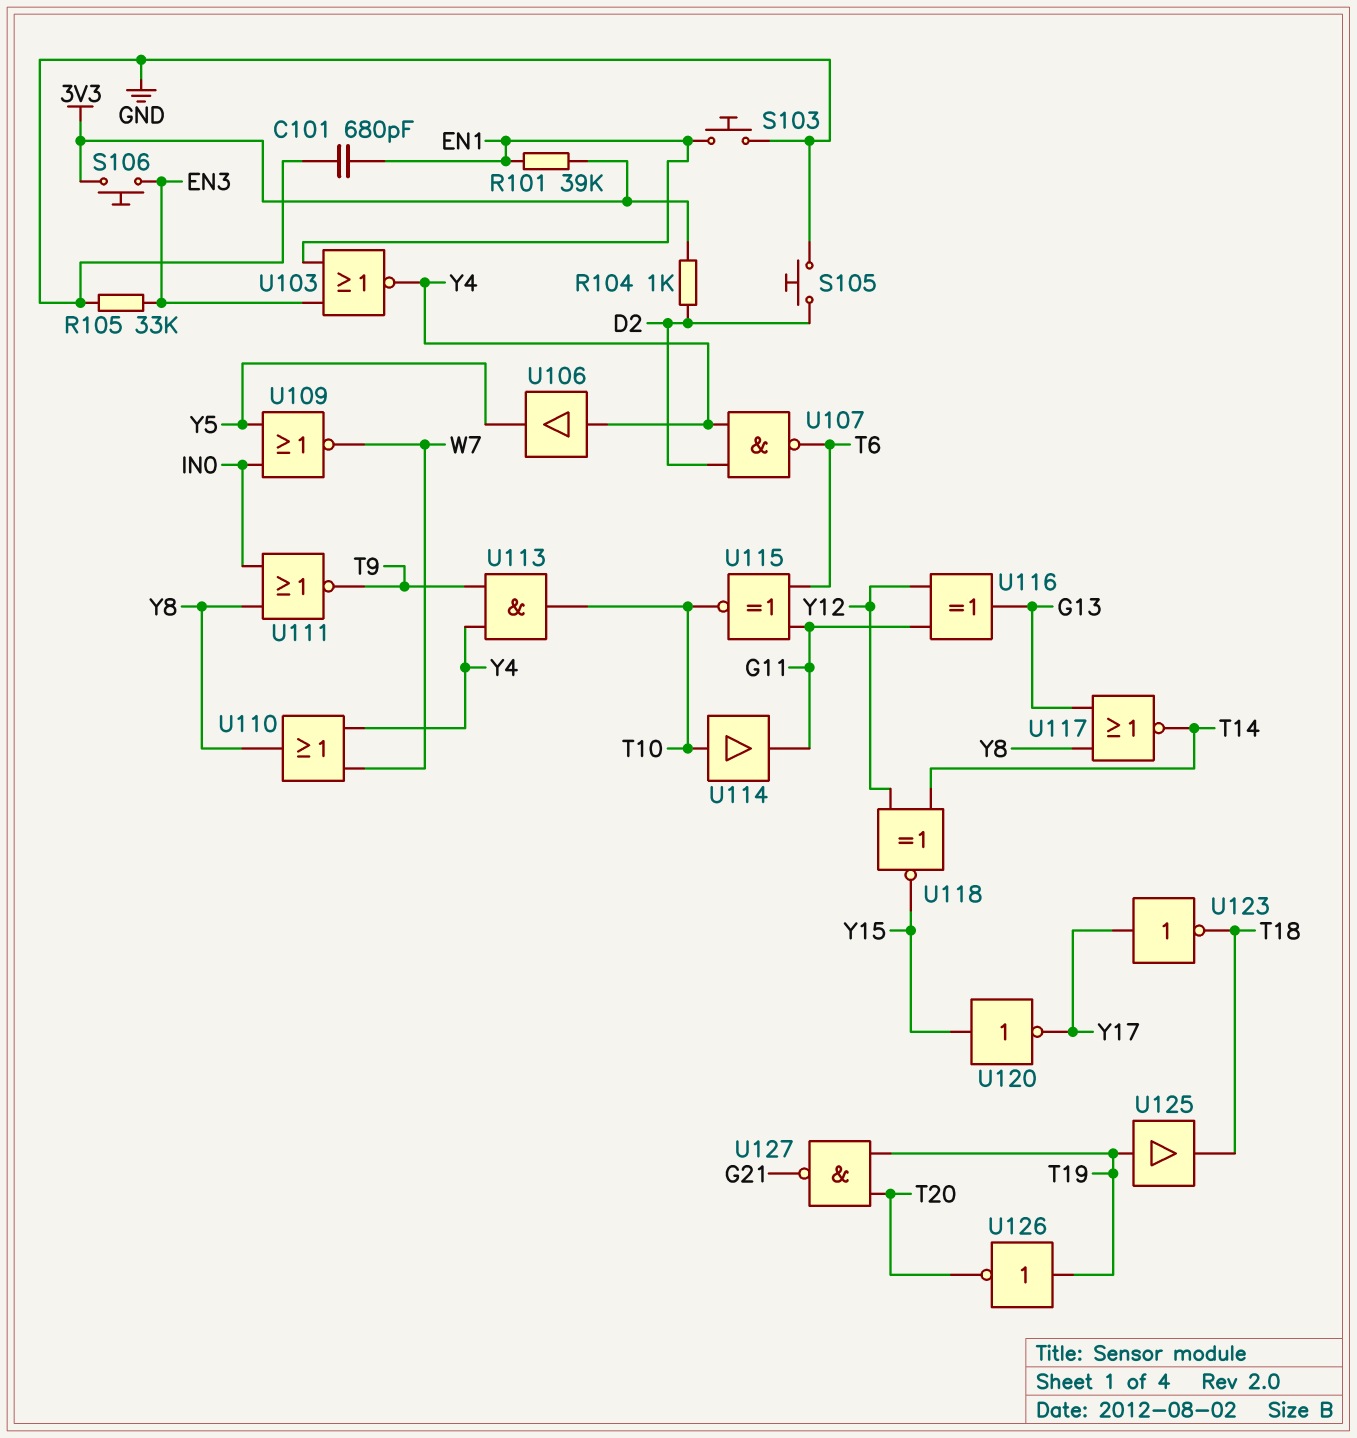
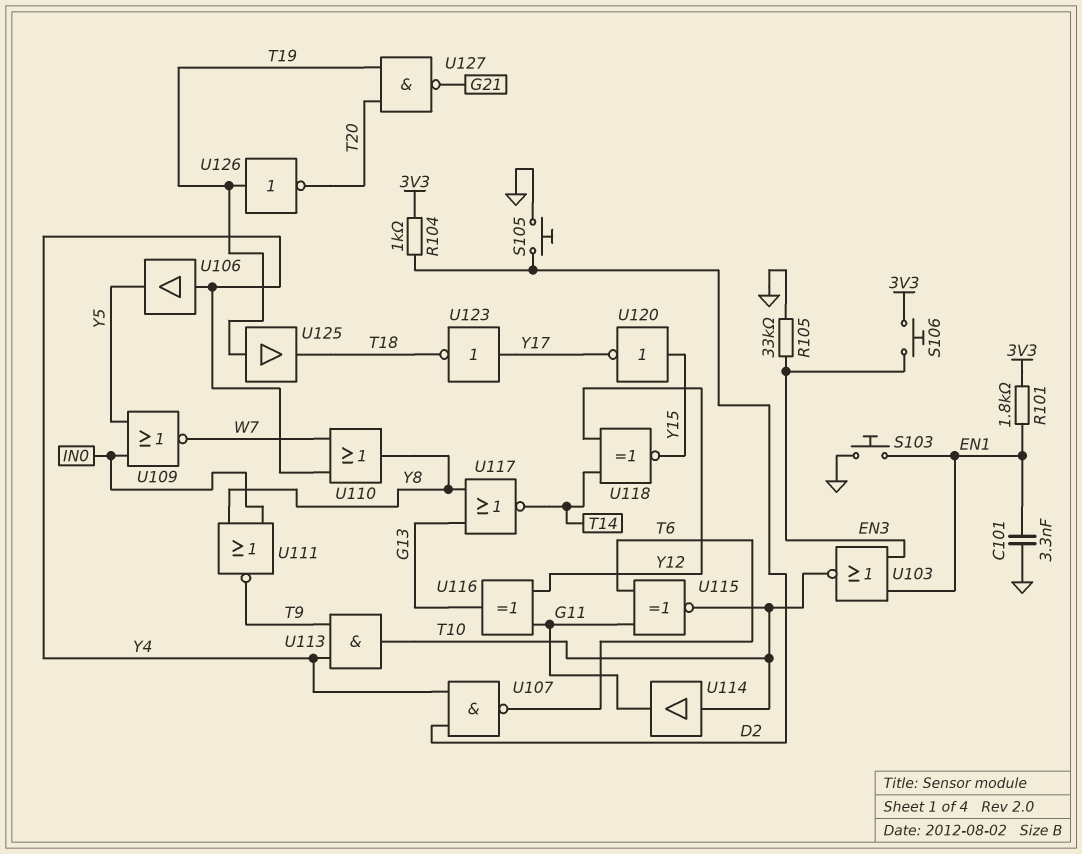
C101: 680pF (EN1, GND) -> 3.3nF (EN1, GND)
R101: 39k (3V3, EN1) -> 1.8k (3V3, EN1)
U103: NOR (in EN1, in EN3, out Y4) -> NOR (in EN1, in EN3, out T10)

